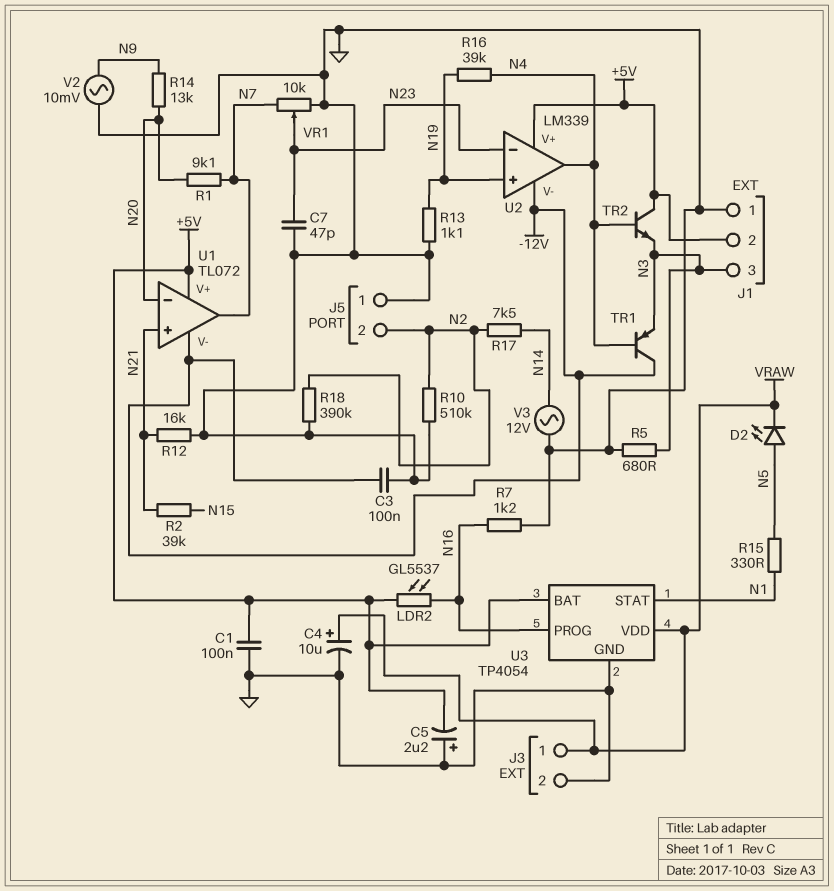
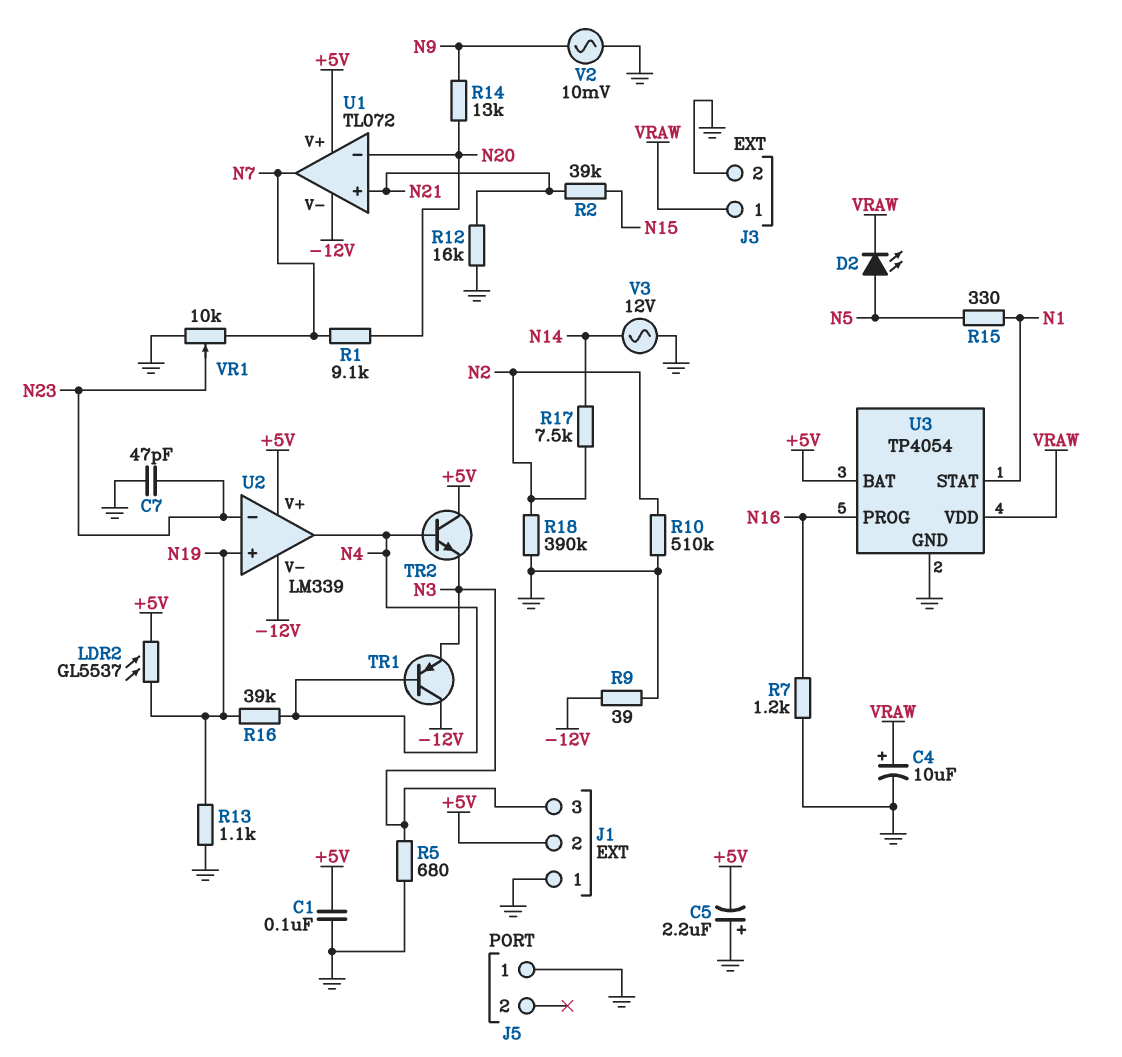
C3: 100nF (-12V, GND) -> none
J5 pin 2: N2 -> none
LDR2: GL5537 (+5V, N16) -> GL5537 (+5V, N19)
R9: none -> 39 (-12V, GND)

